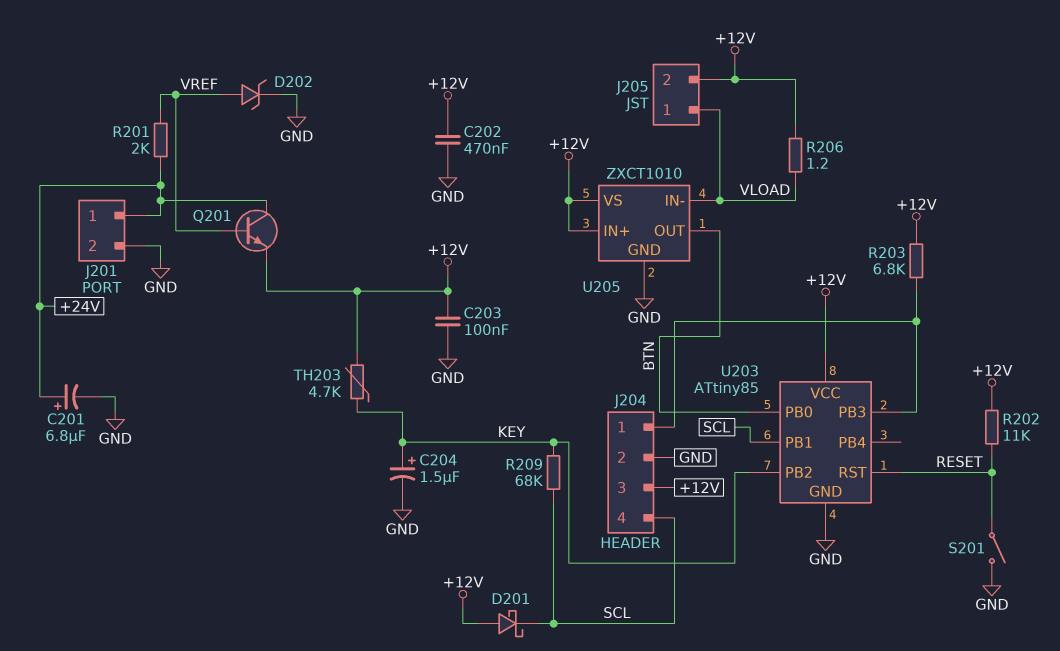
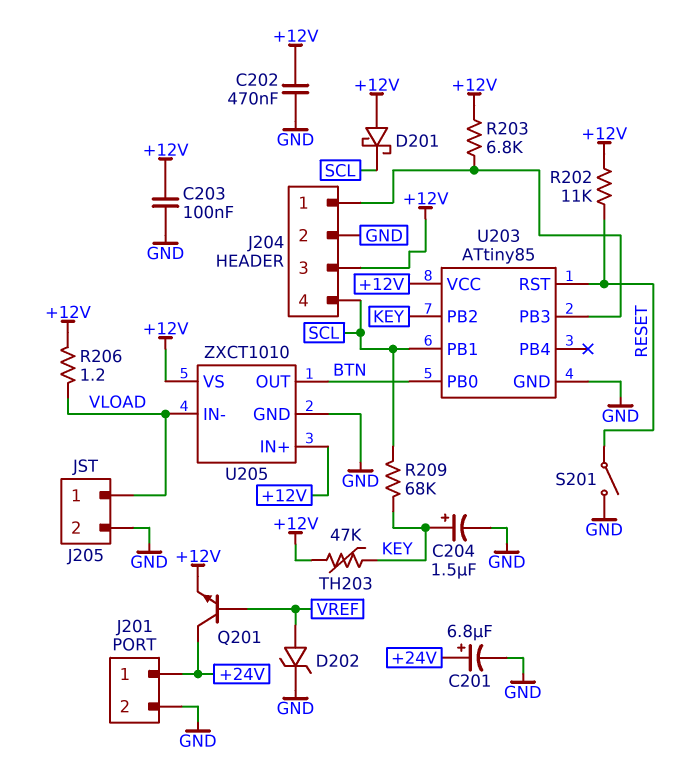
J205 pin 2: +12V -> GND
R201: 2k (+24V, VREF) -> none
TH203: 4.7k (+12V, KEY) -> 47k (+12V, KEY)

